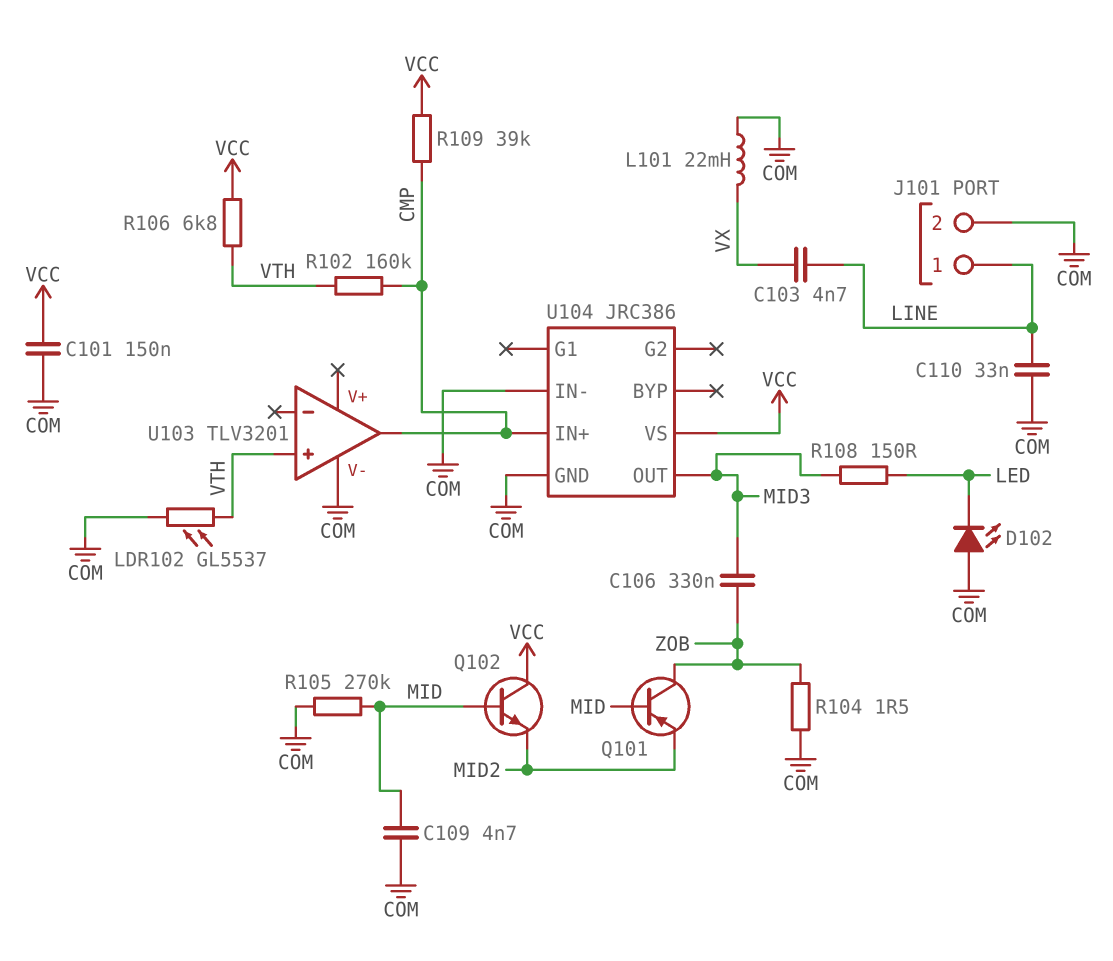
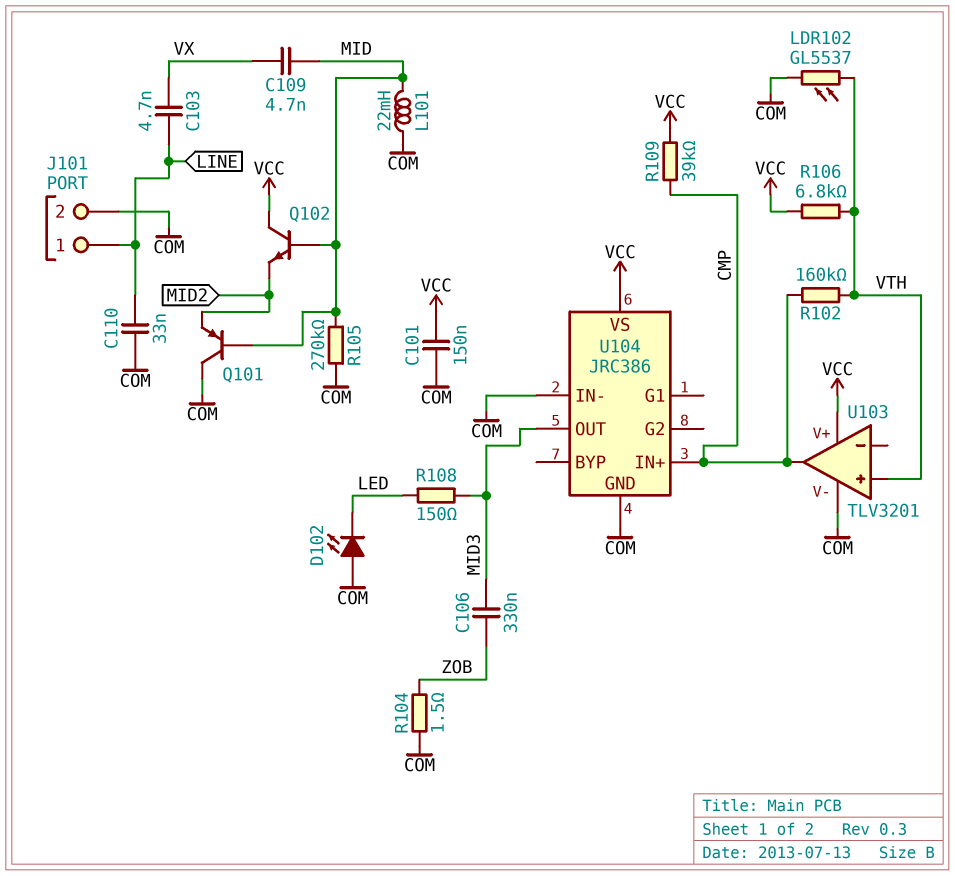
C109: 4.7nF (COM, MID) -> 4.7nF (MID, VX)
L101: 22mH (COM, VX) -> 22mH (COM, MID)
Q101: PNP (B MID, C ZOB, E MID2) -> PNP (B MID, C COM, E MID2)
U103 pin V+: none -> VCC

